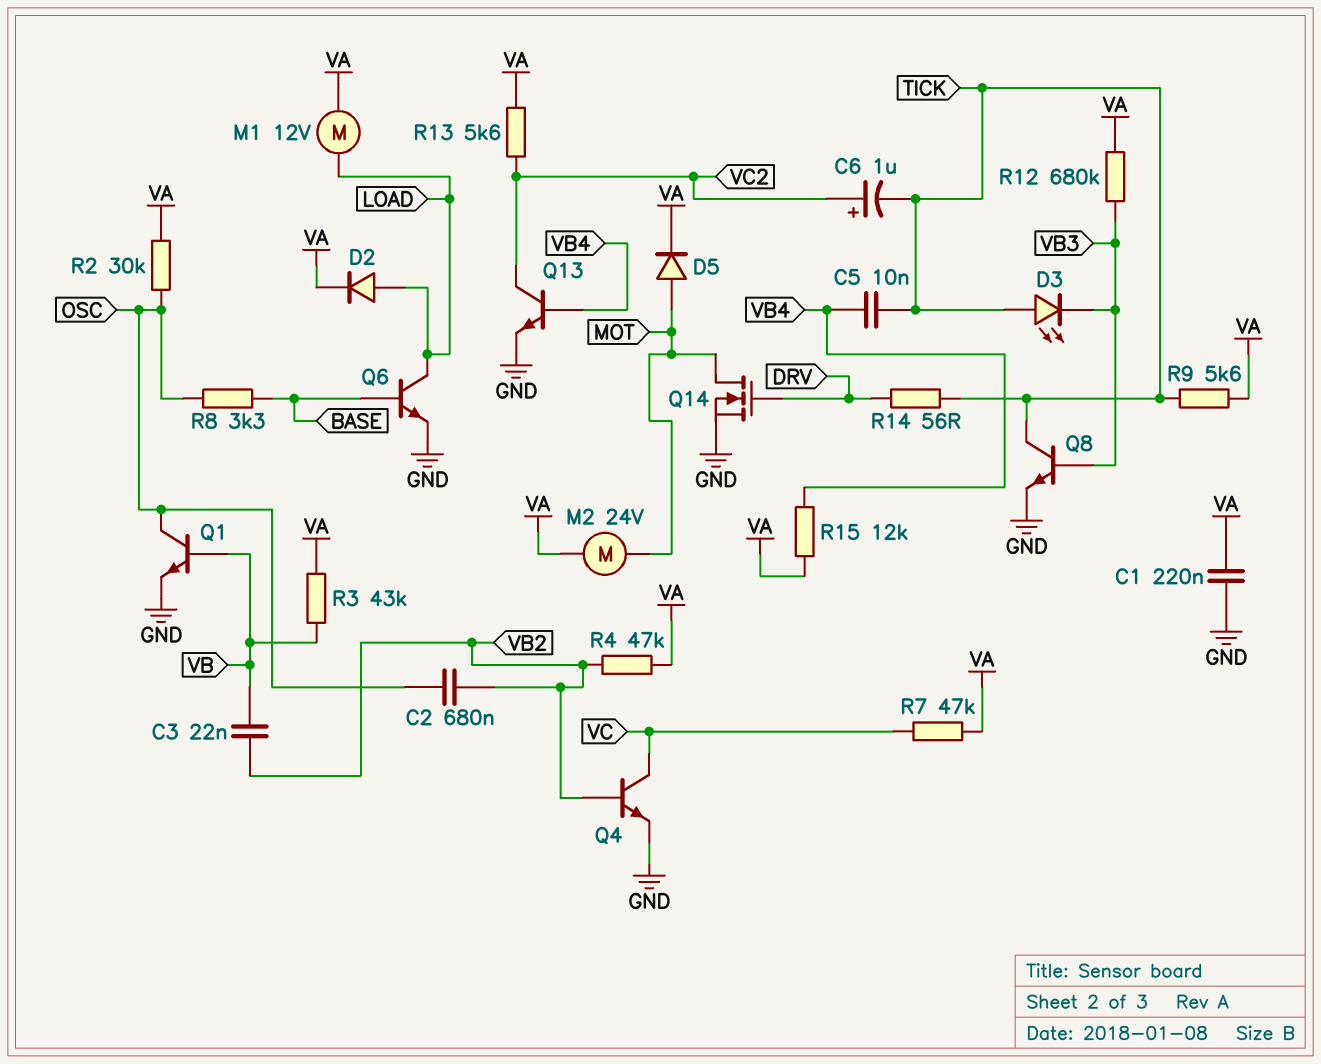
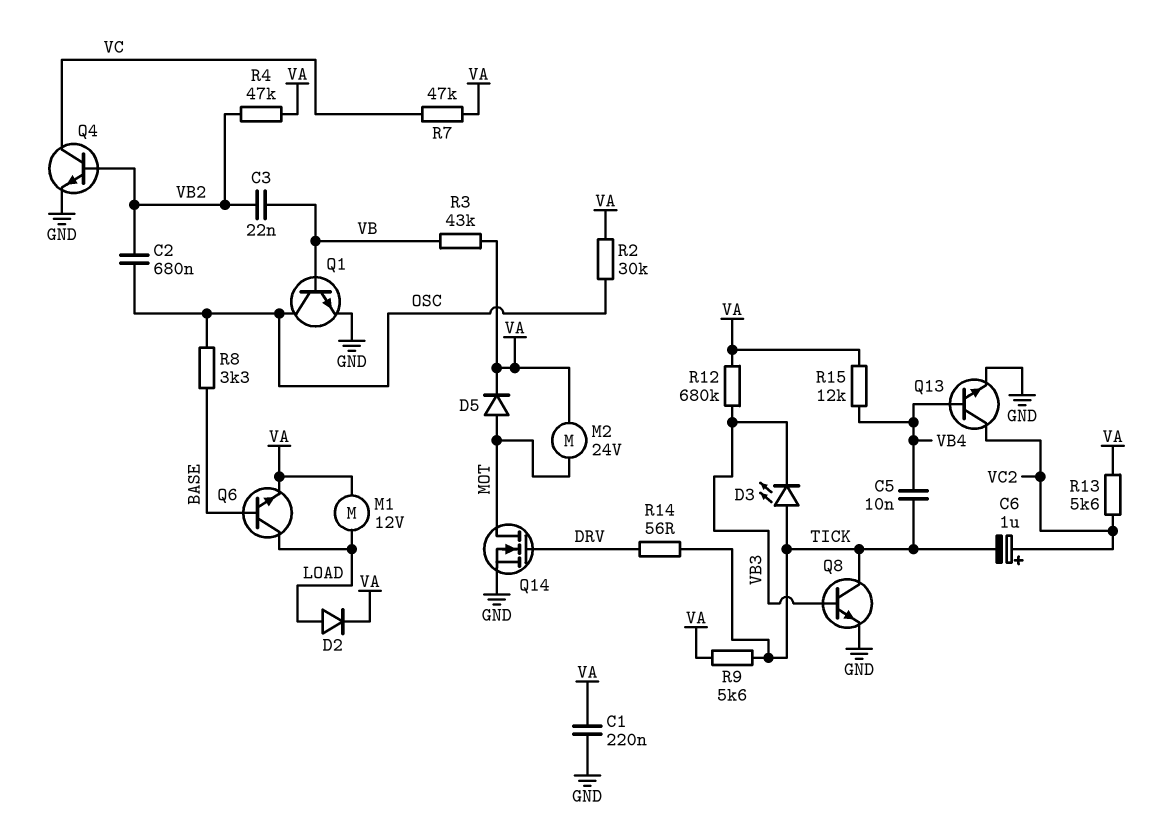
Q6: NPN (B BASE, C LOAD, E GND) -> NPN (B BASE, C LOAD, E VA)

